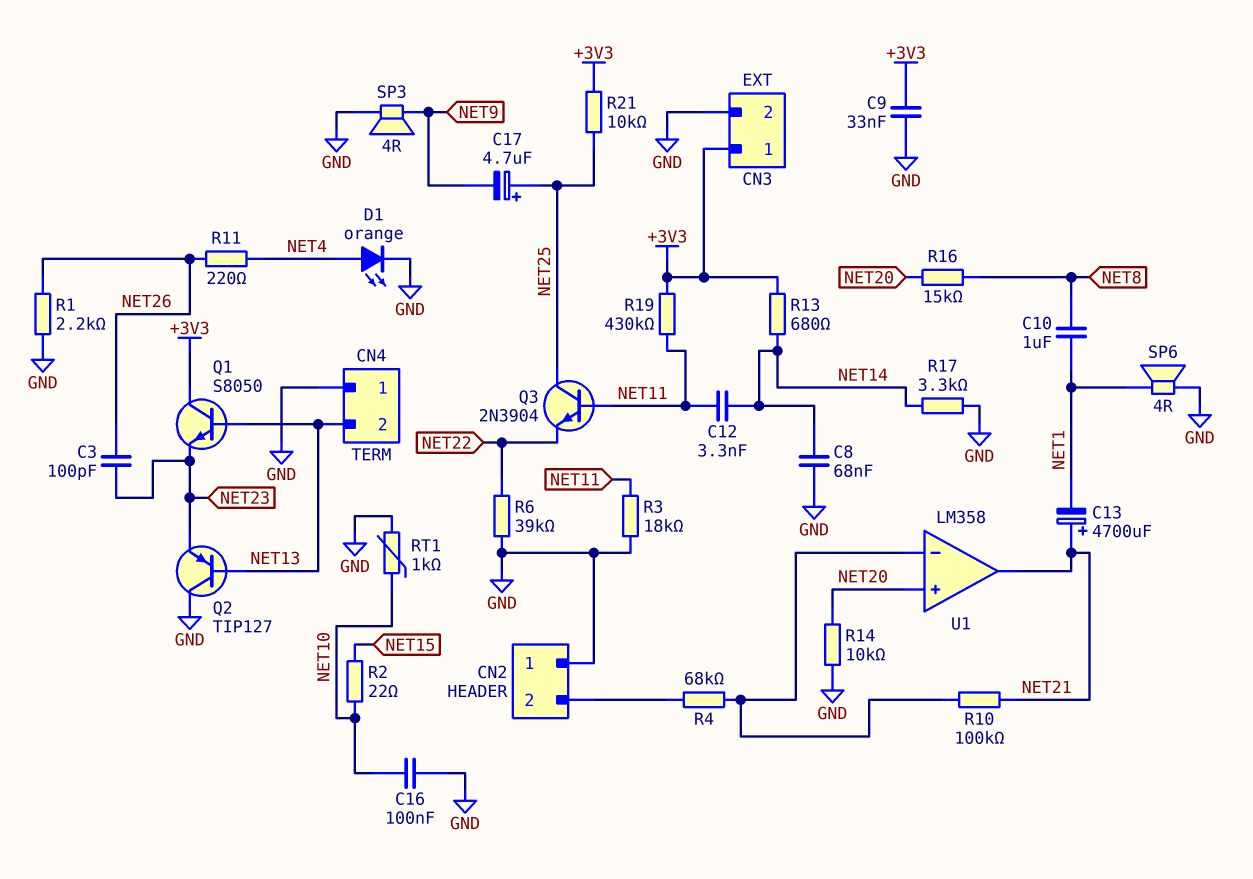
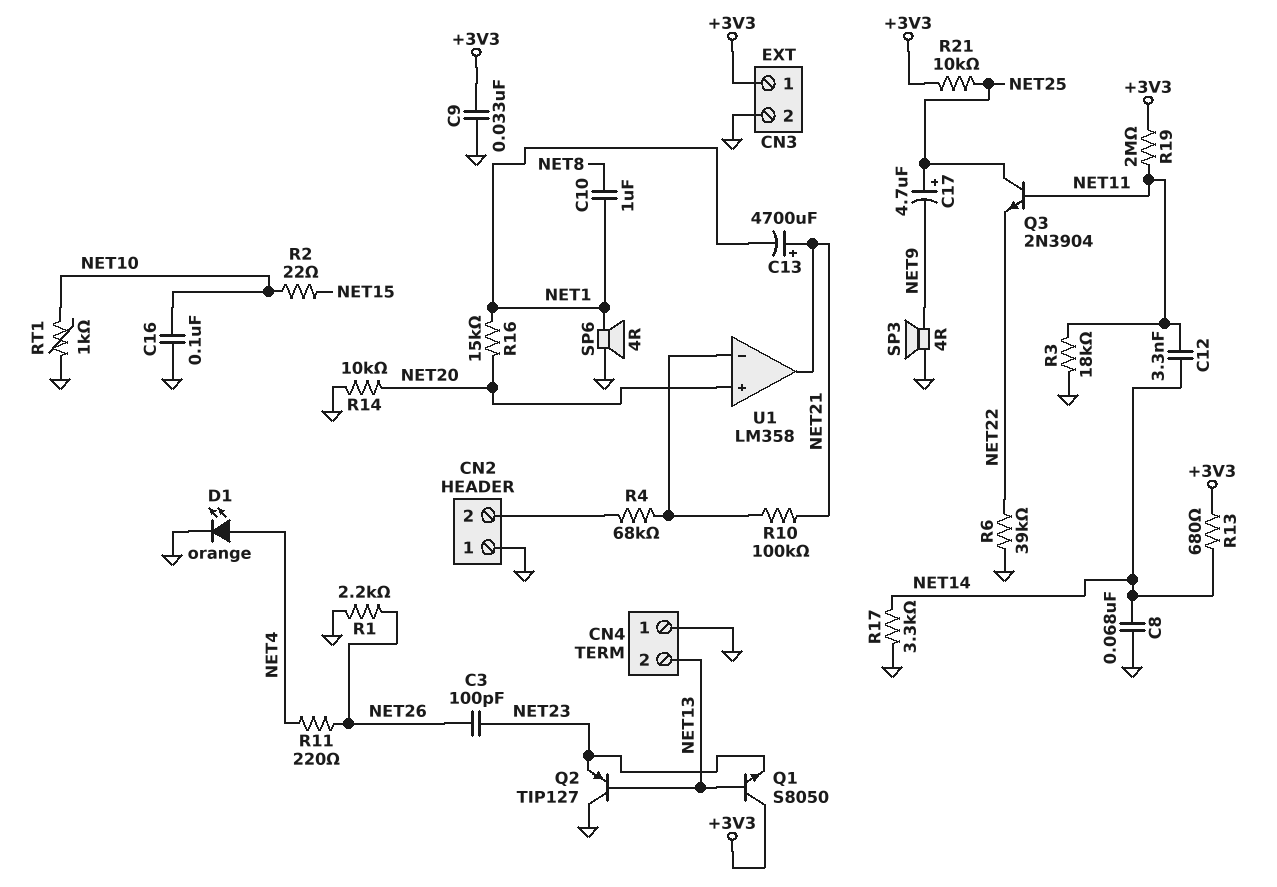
R16: 15k (NET8, NET20) -> 15k (NET1, NET20)
R19: 430k (+3V3, NET11) -> 2M (+3V3, NET11)

